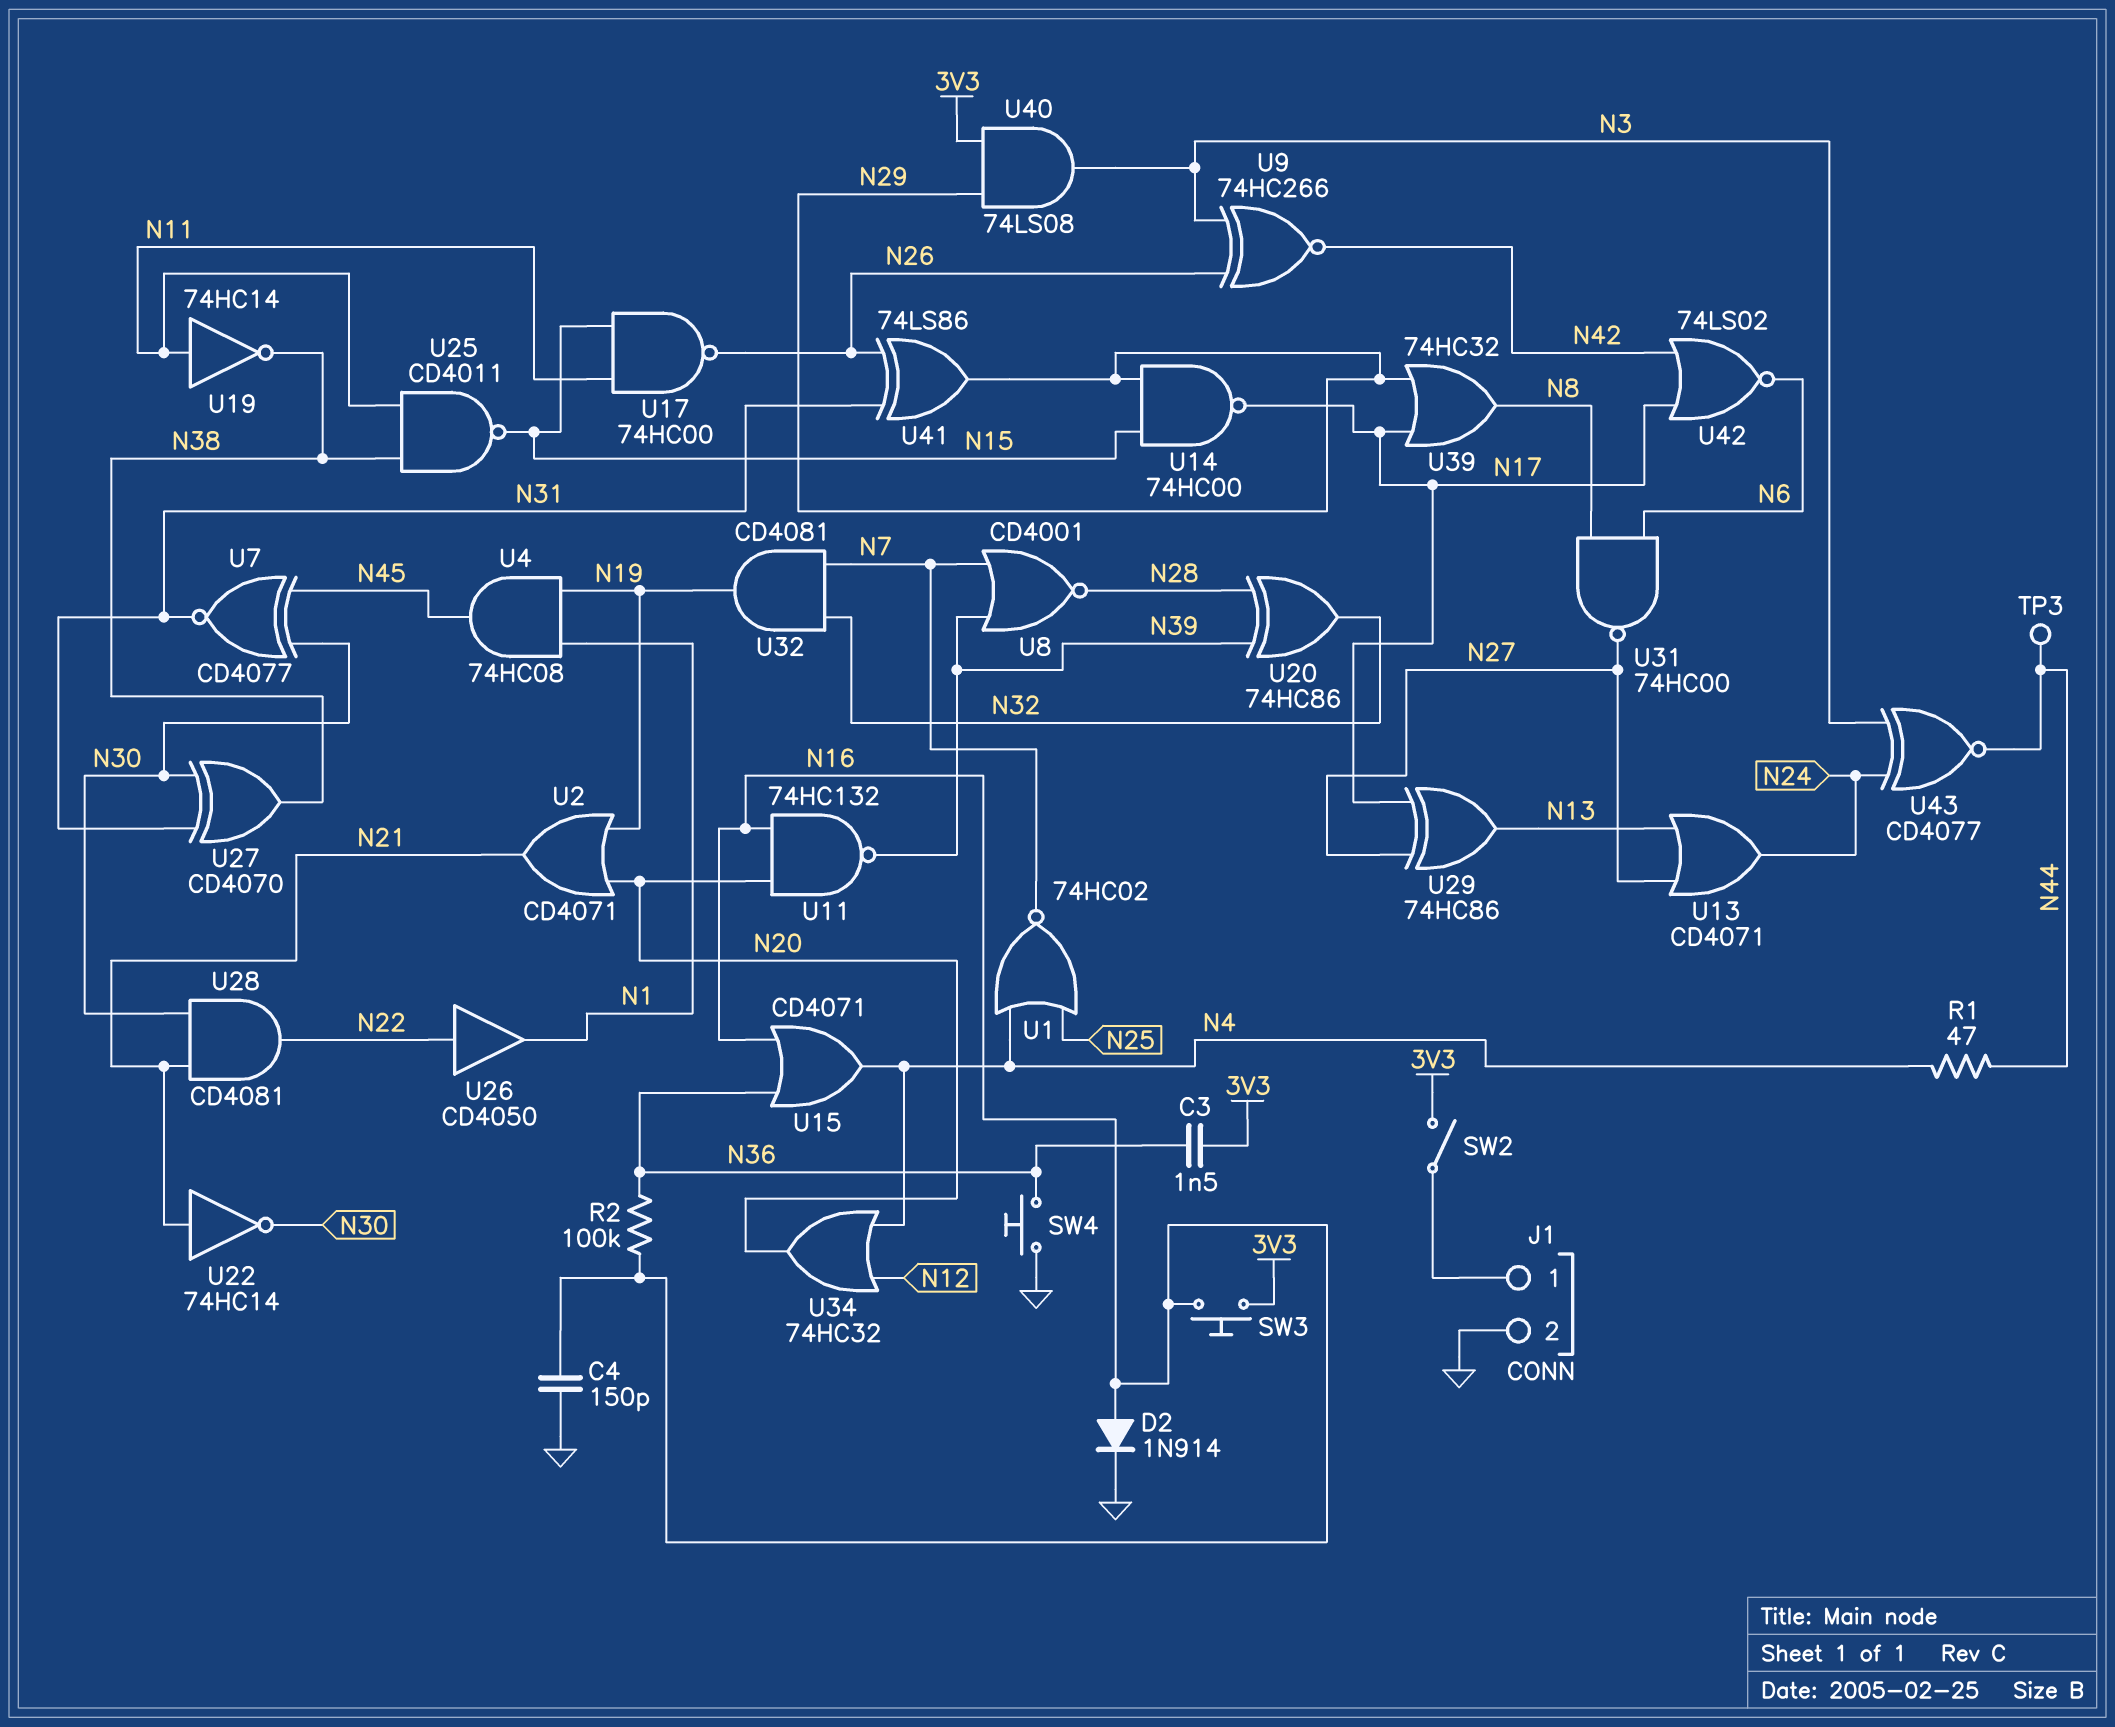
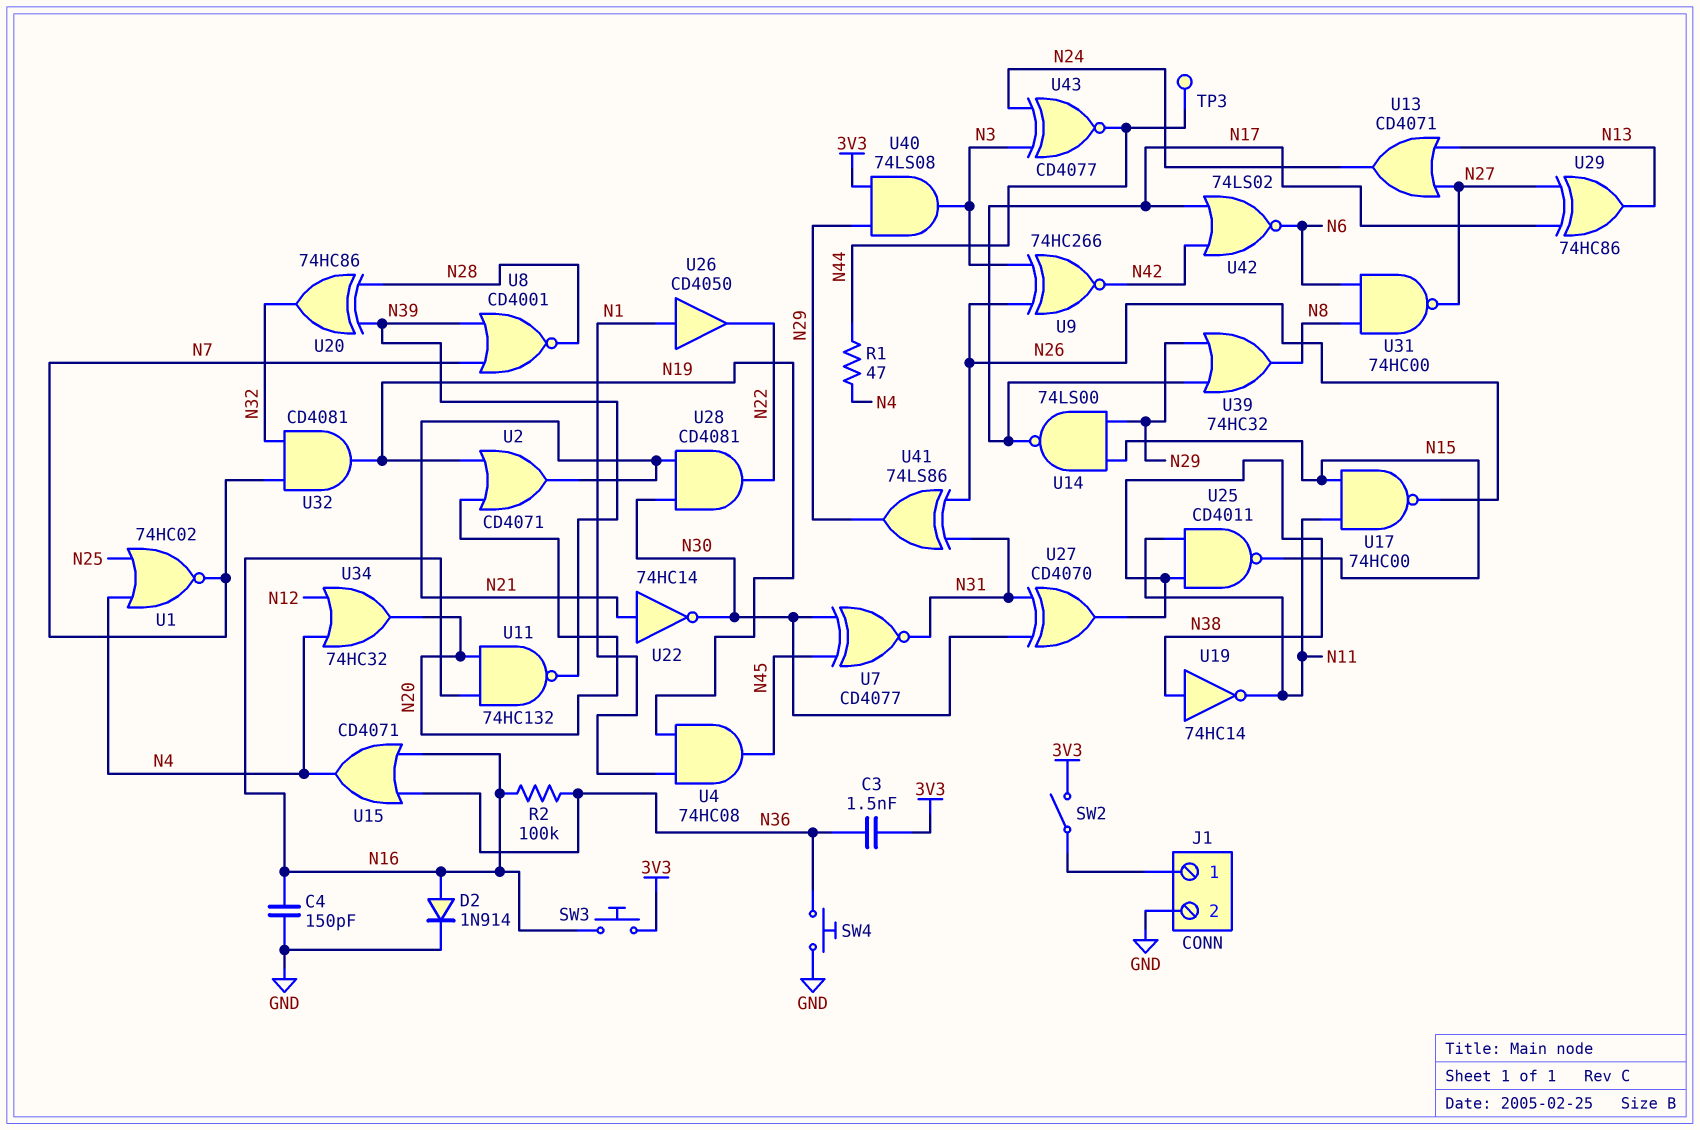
U14: NAND 74HC00 (in N15, in N29, out N17) -> NAND 74LS00 (in N15, in N29, out N17)
U19: NOT 74HC14 (in N11, out N38) -> NOT 74HC14 (in N38, out N11)
U26: buffer CD4050 (in N22, out N1) -> buffer CD4050 (in N1, out N22)

